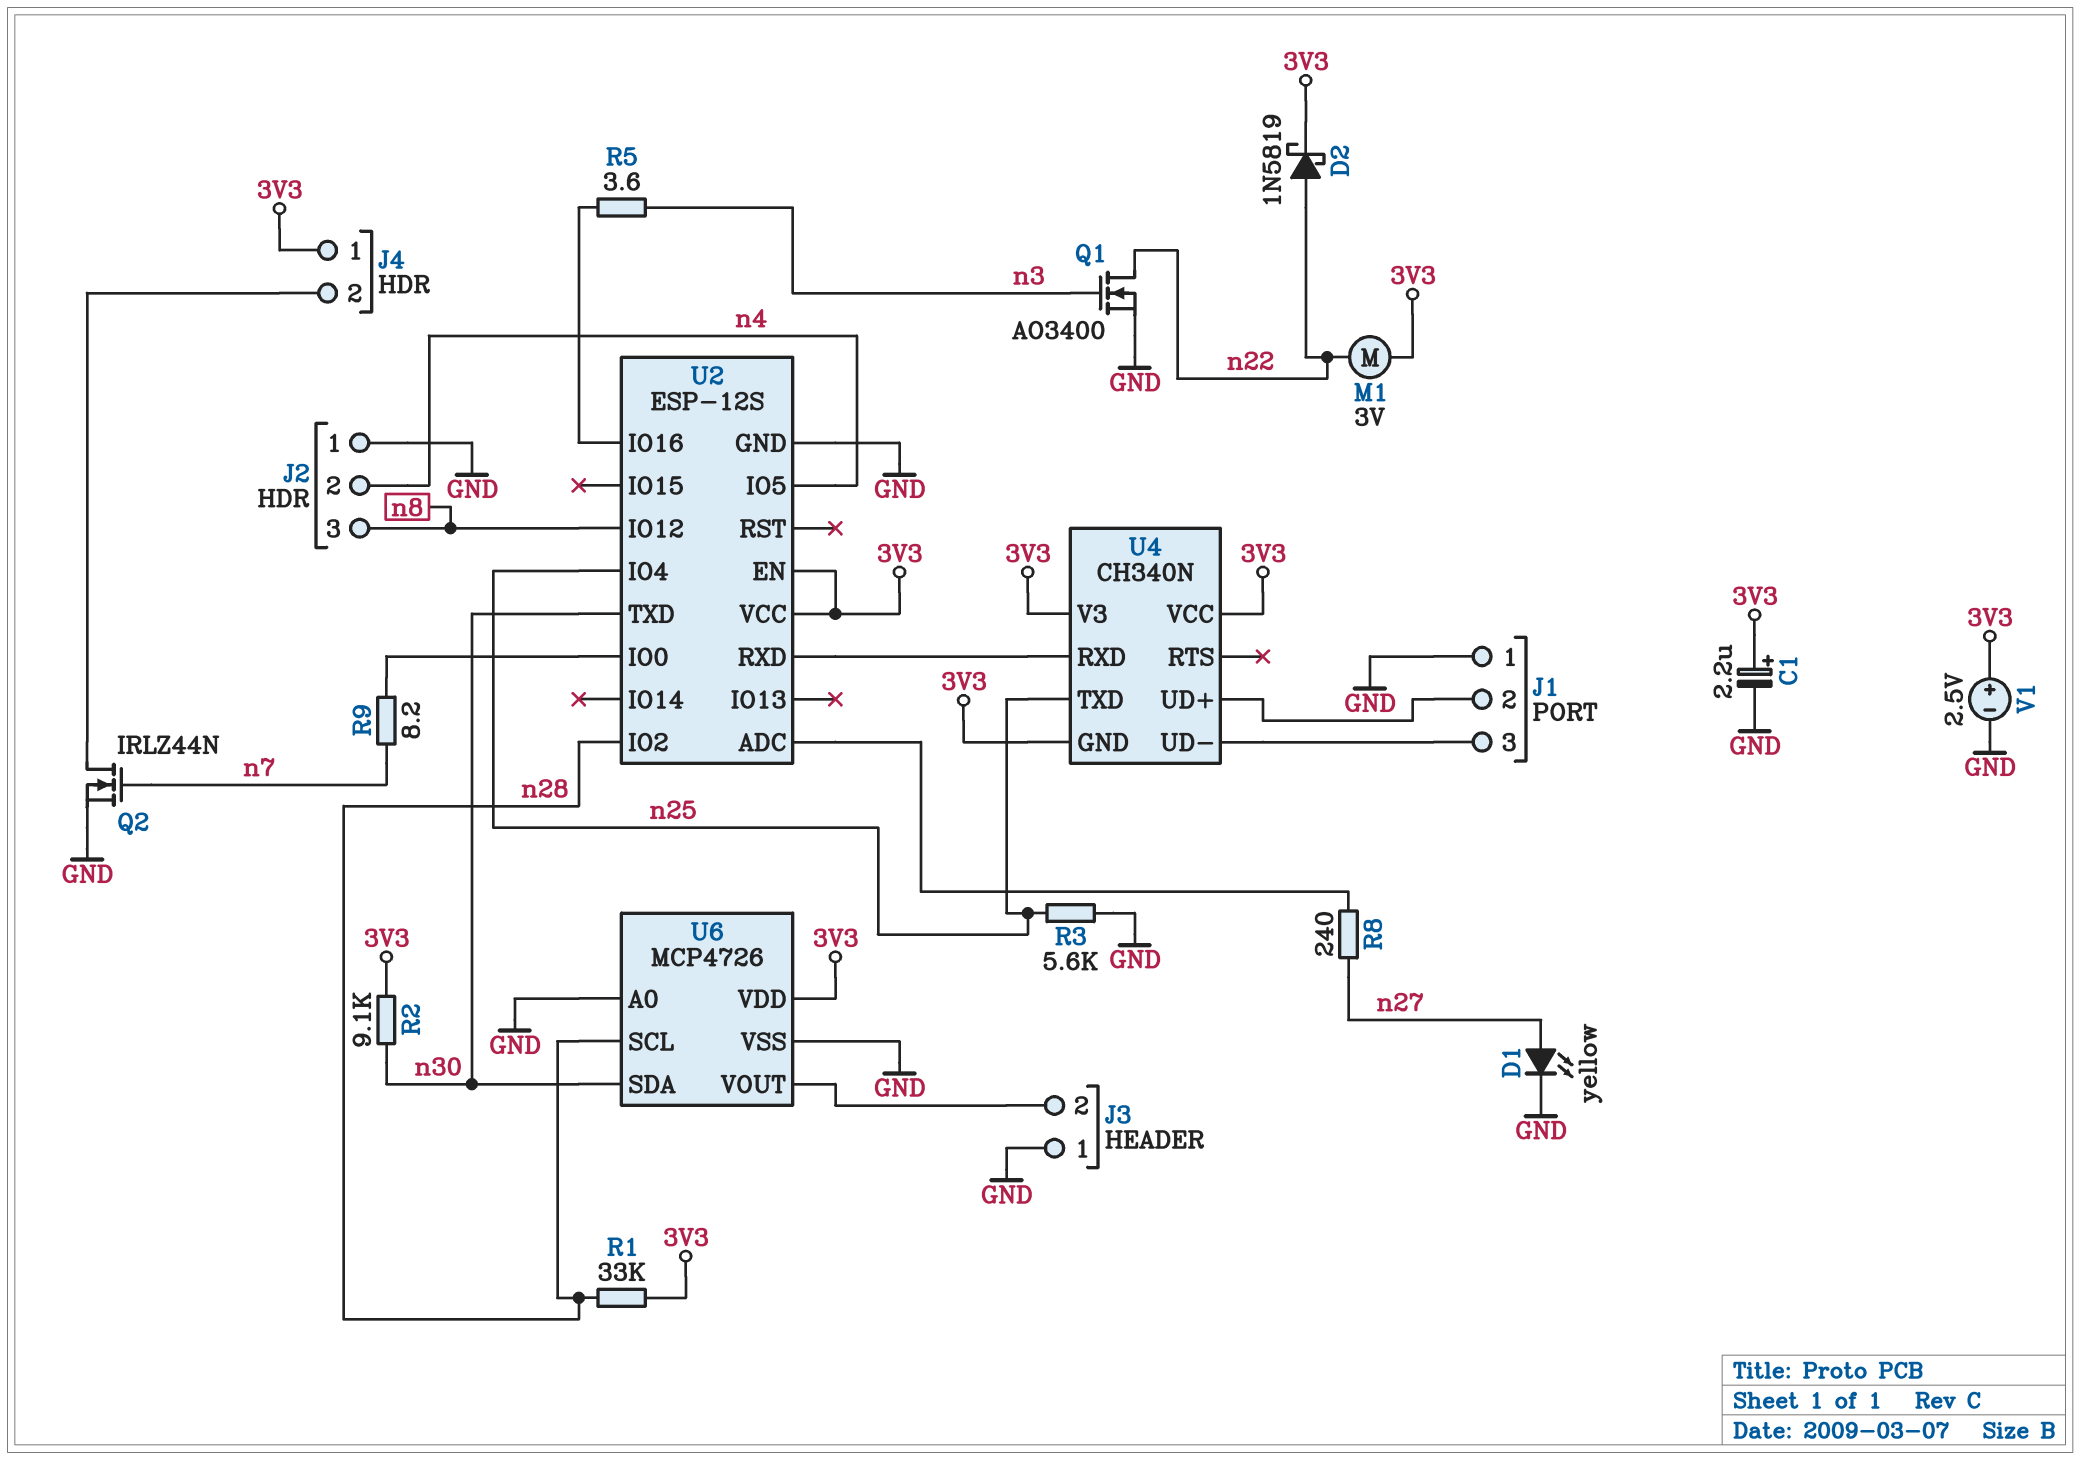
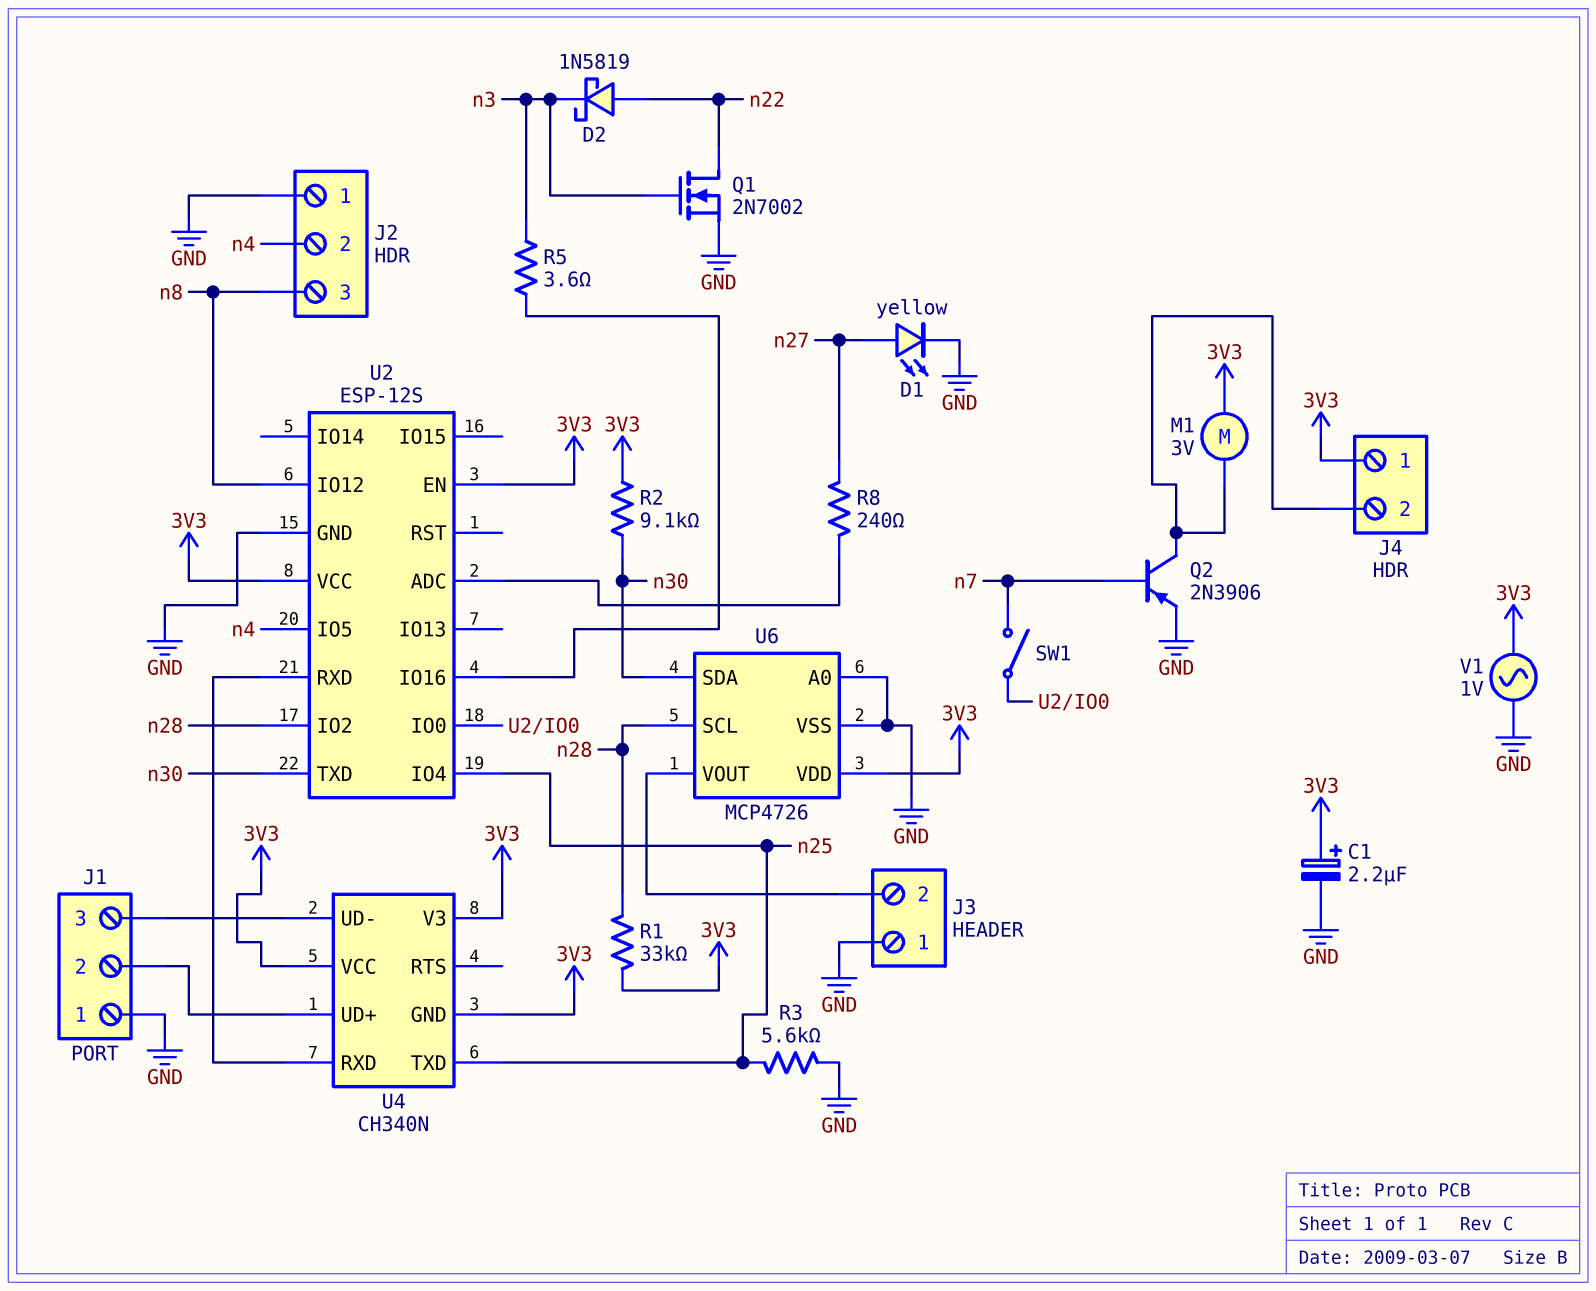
D2: schottky 1N5819 (A n22, K 3V3) -> schottky 1N5819 (A n22, K n3)
M1: motor 3V (3V3, n22) -> motor 3V (3V3, J4/2)
Q1: NMOS AO3400 (G n3, D n22, S GND) -> NMOS 2N7002 (G n3, D n22, S GND)
Q2: NMOS IRLZ44N (G n7, D J4/2, S GND) -> PNP 2N3906 (B n7, C J4/2, E GND)
R9: 8.2 (U2/IO0, n7) -> none
SW1: none -> switch (U2/IO0, n7)
V1: 2.5V (plus 3V3, minus GND) -> AC 1V (3V3, GND)

